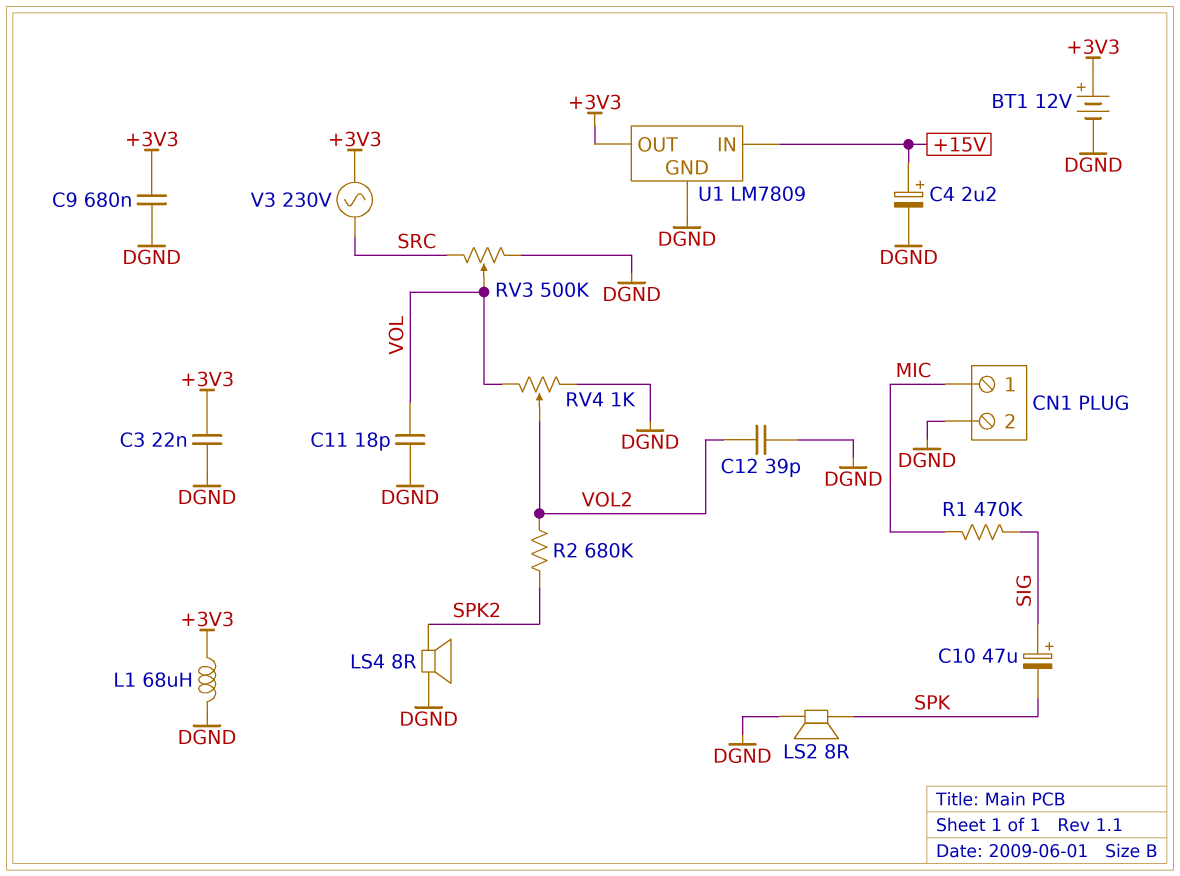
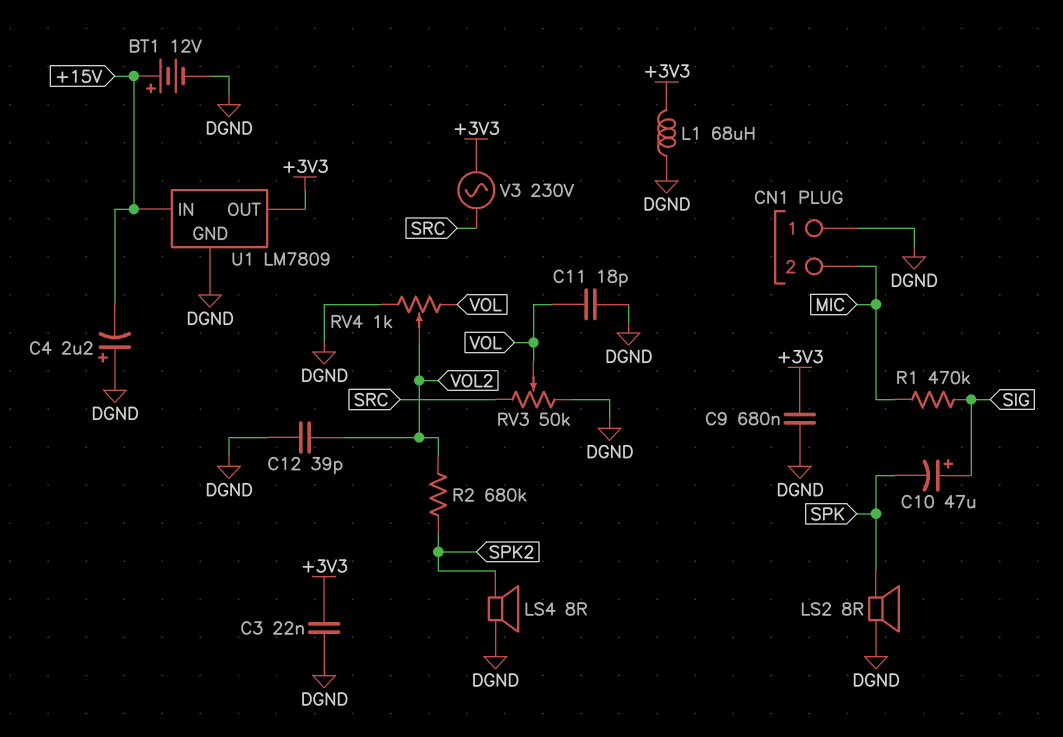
BT1: 12V (plus +3V3, minus DGND) -> 12V (plus +15V, minus DGND)
C4: 2.2uF (plus +15V, minus DGND) -> 2.2uF (plus DGND, minus +15V)
CN1 pin 1: MIC -> DGND
CN1 pin 2: DGND -> MIC
RV3: 500k (DGND, SRC, wiper VOL) -> 50k (DGND, SRC, wiper VOL)

